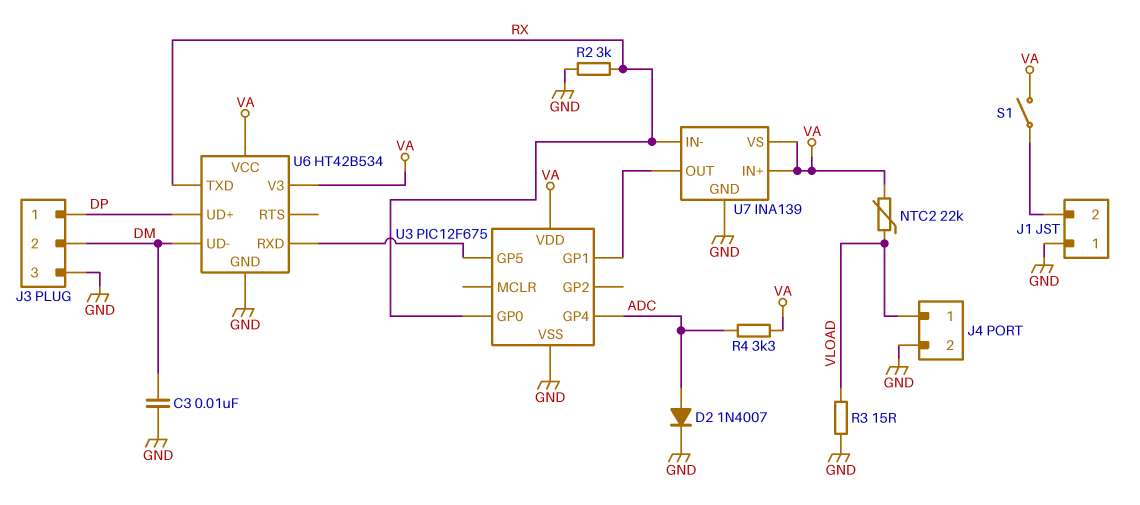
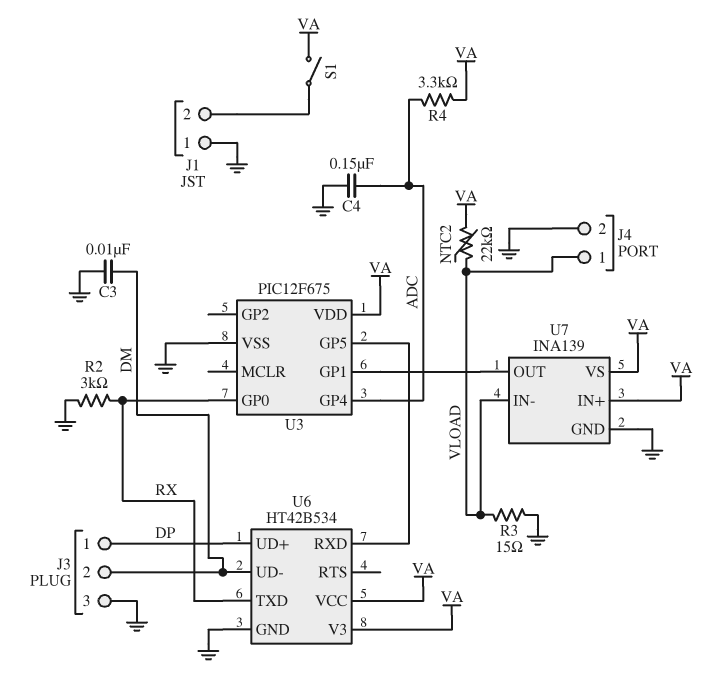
C4: none -> 150nF (ADC, GND)
D2: diode 1N4007 (A ADC, K GND) -> none
U7 pin IN-: RX -> VLOAD

